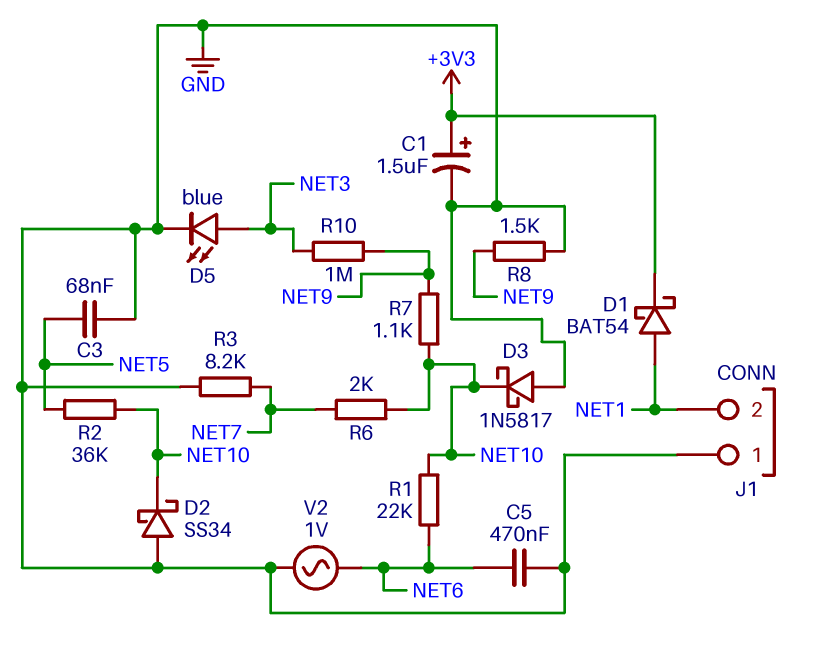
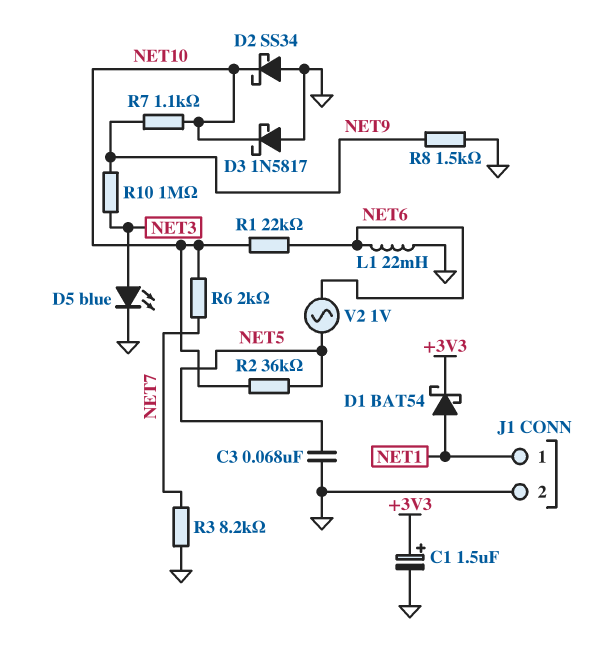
C5: 470nF (GND, NET6) -> none
J1 pin 1: GND -> NET1
J1 pin 2: NET1 -> GND
L1: none -> 22mH (GND, NET6)
V2: AC 1V (GND, NET6) -> AC 1V (NET5, NET6)

